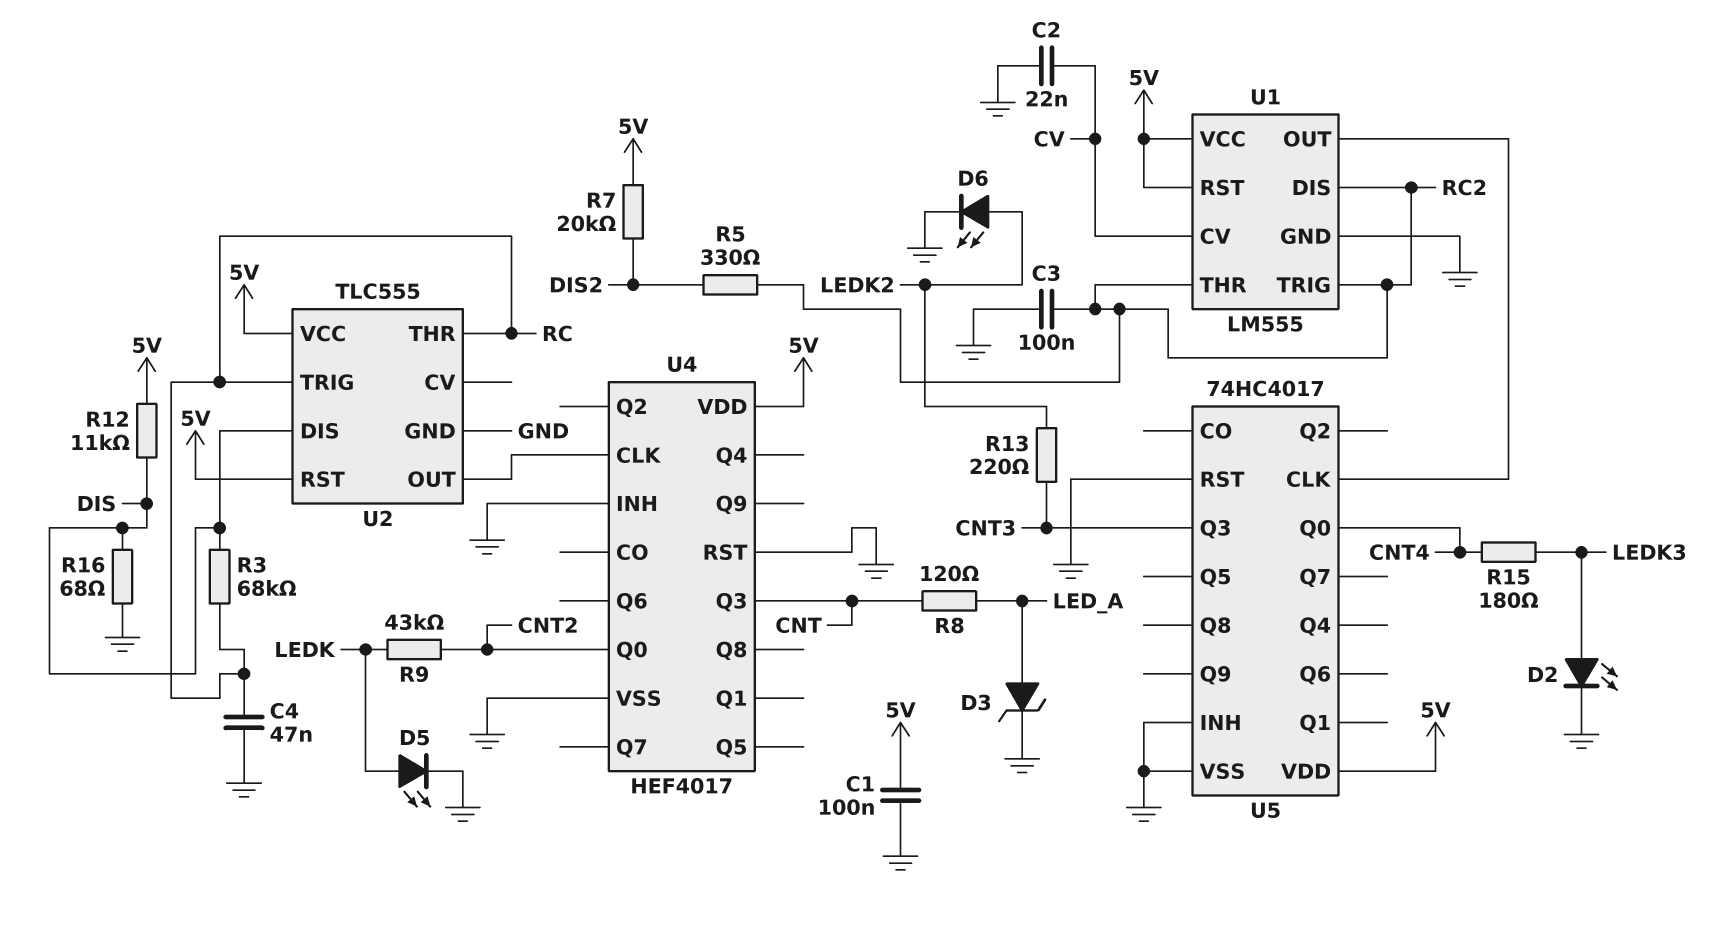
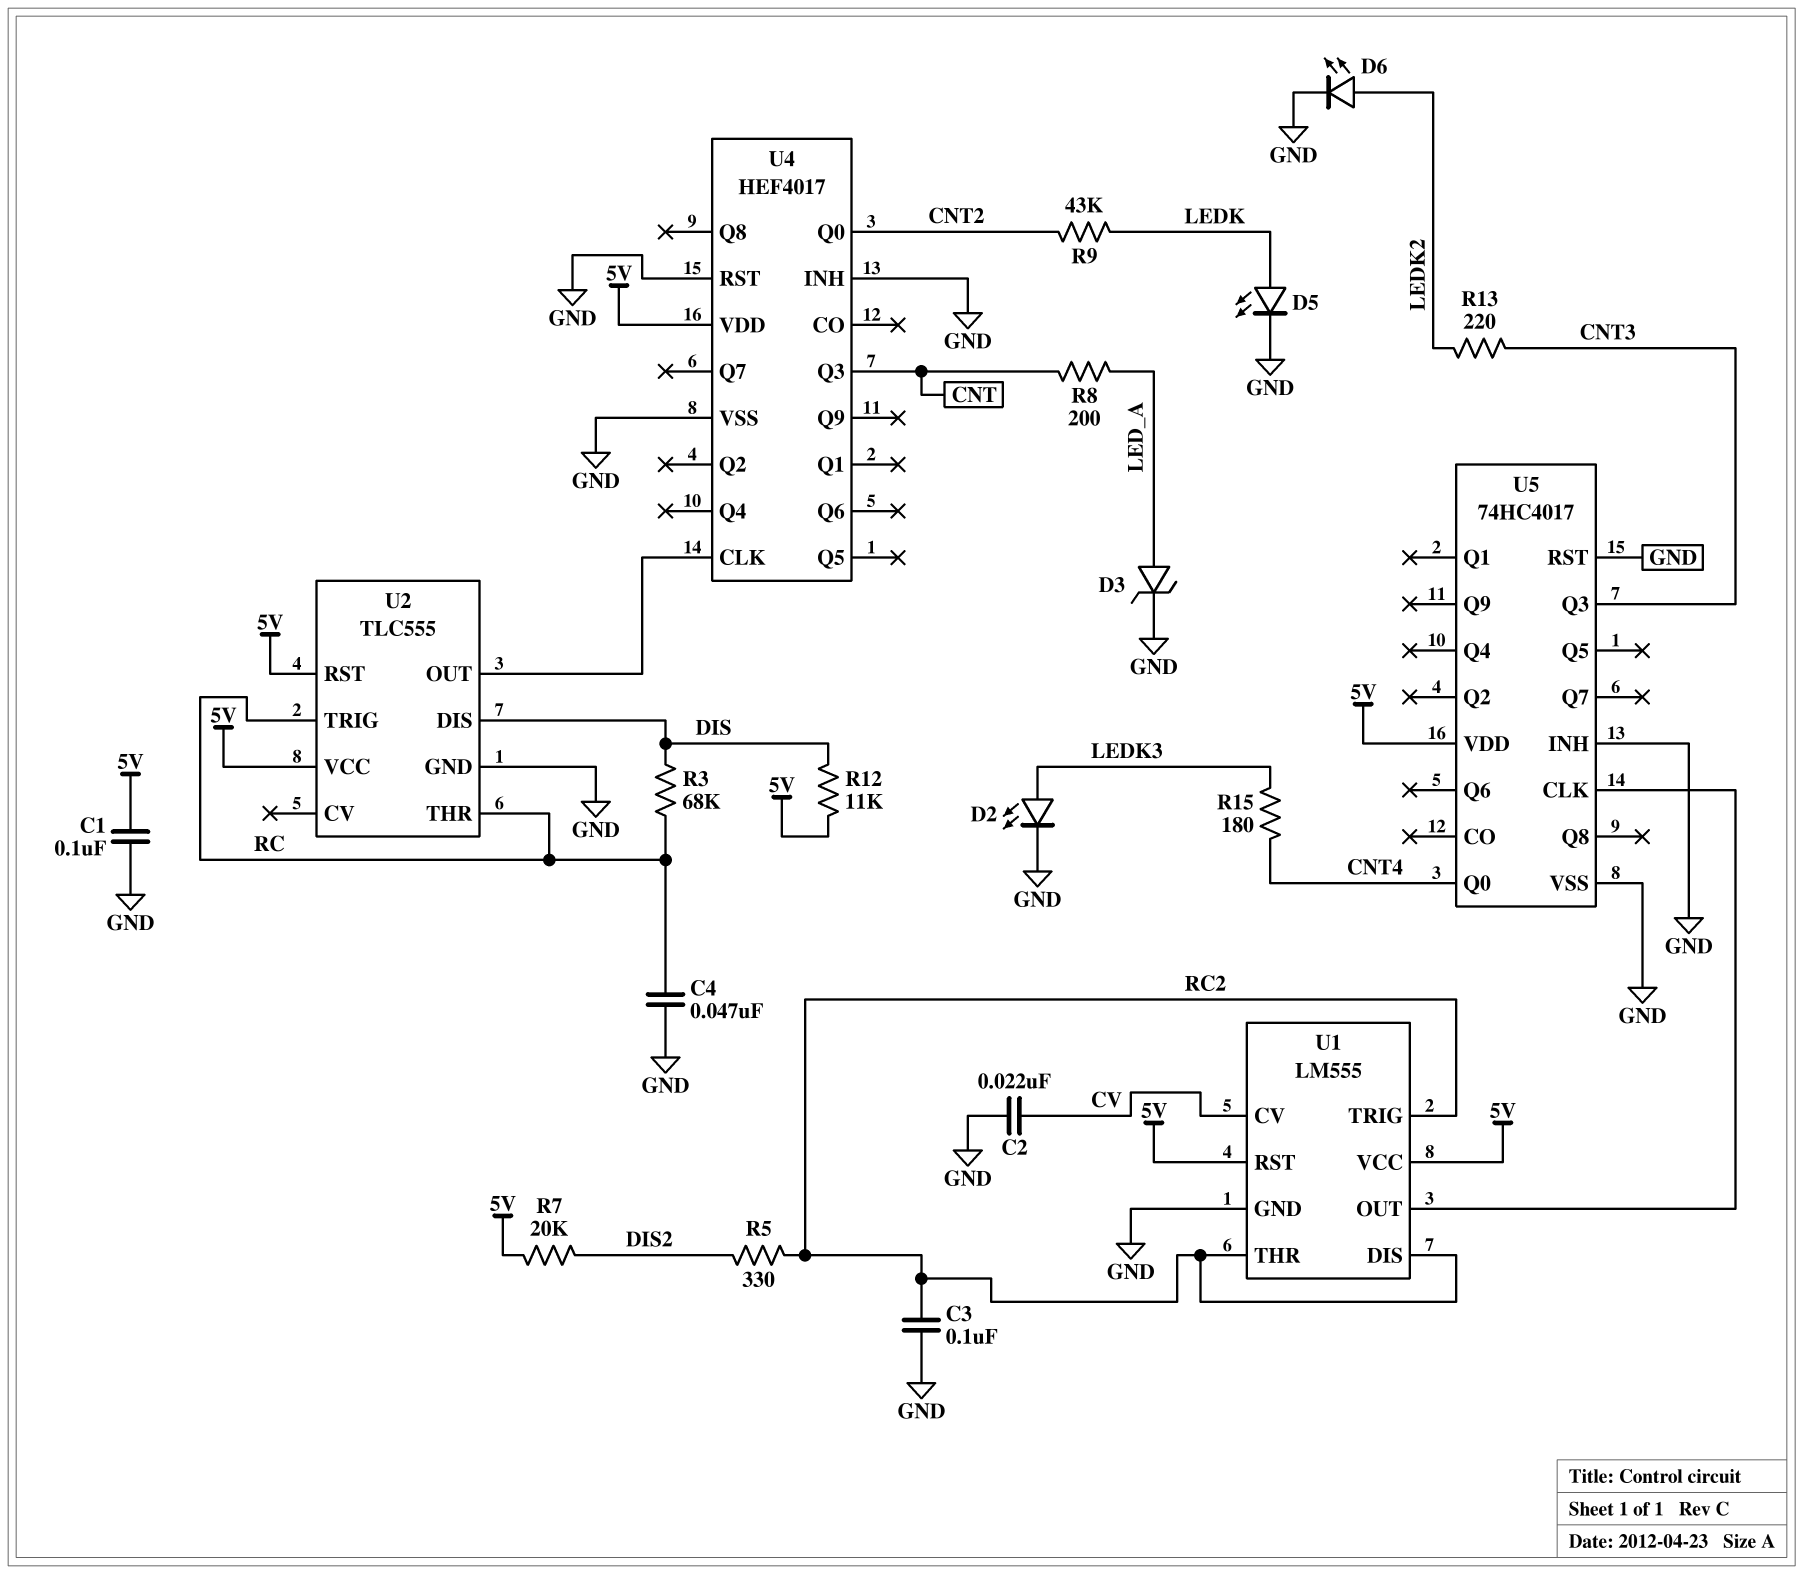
R8: 120 (CNT, LED_A) -> 200 (CNT, LED_A)
R16: 68 (DIS, GND) -> none

